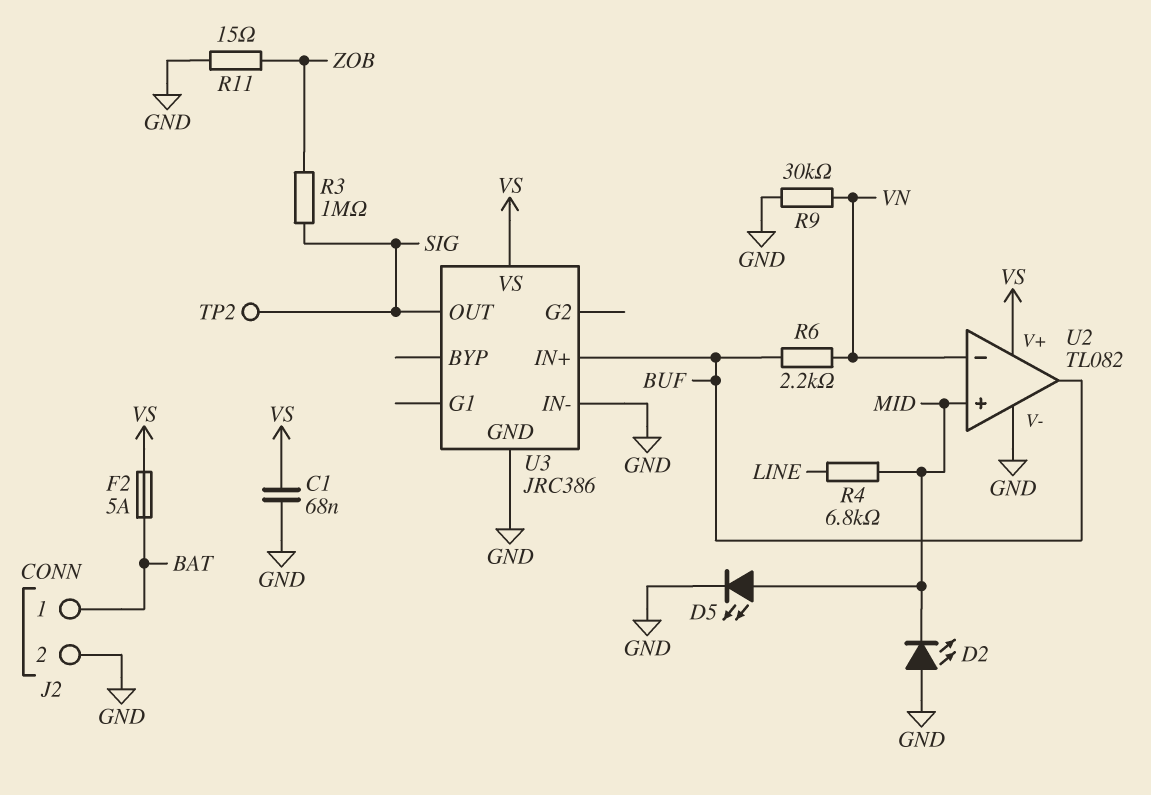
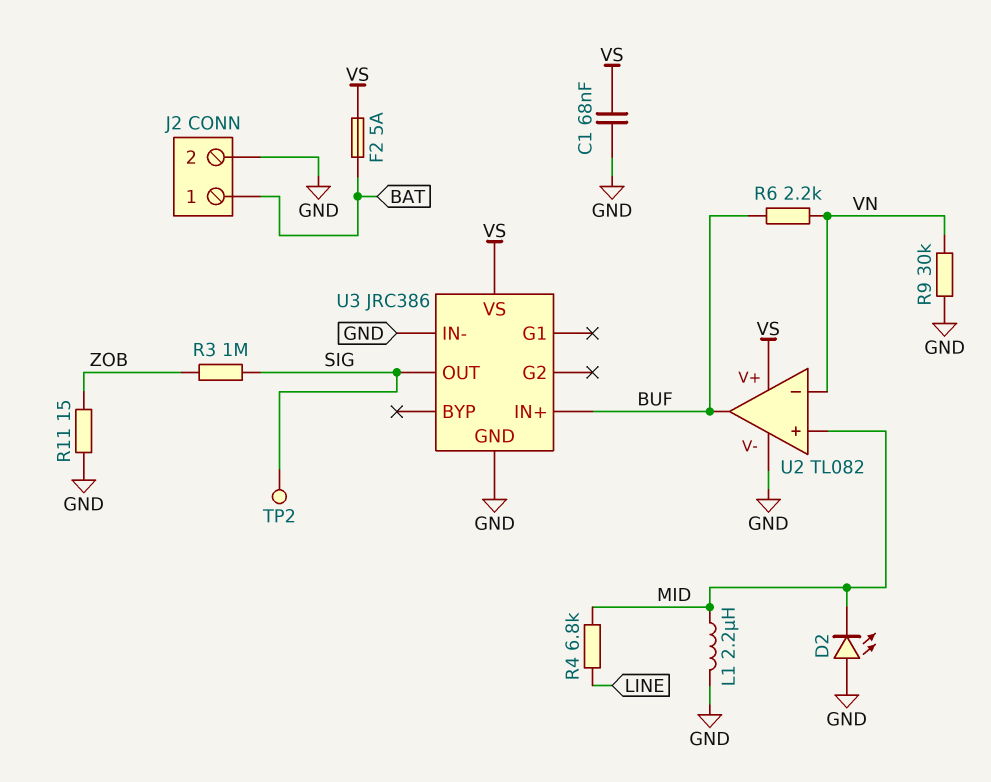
D5: LED (A MID, K GND) -> none
L1: none -> 2.2uH (GND, MID)

